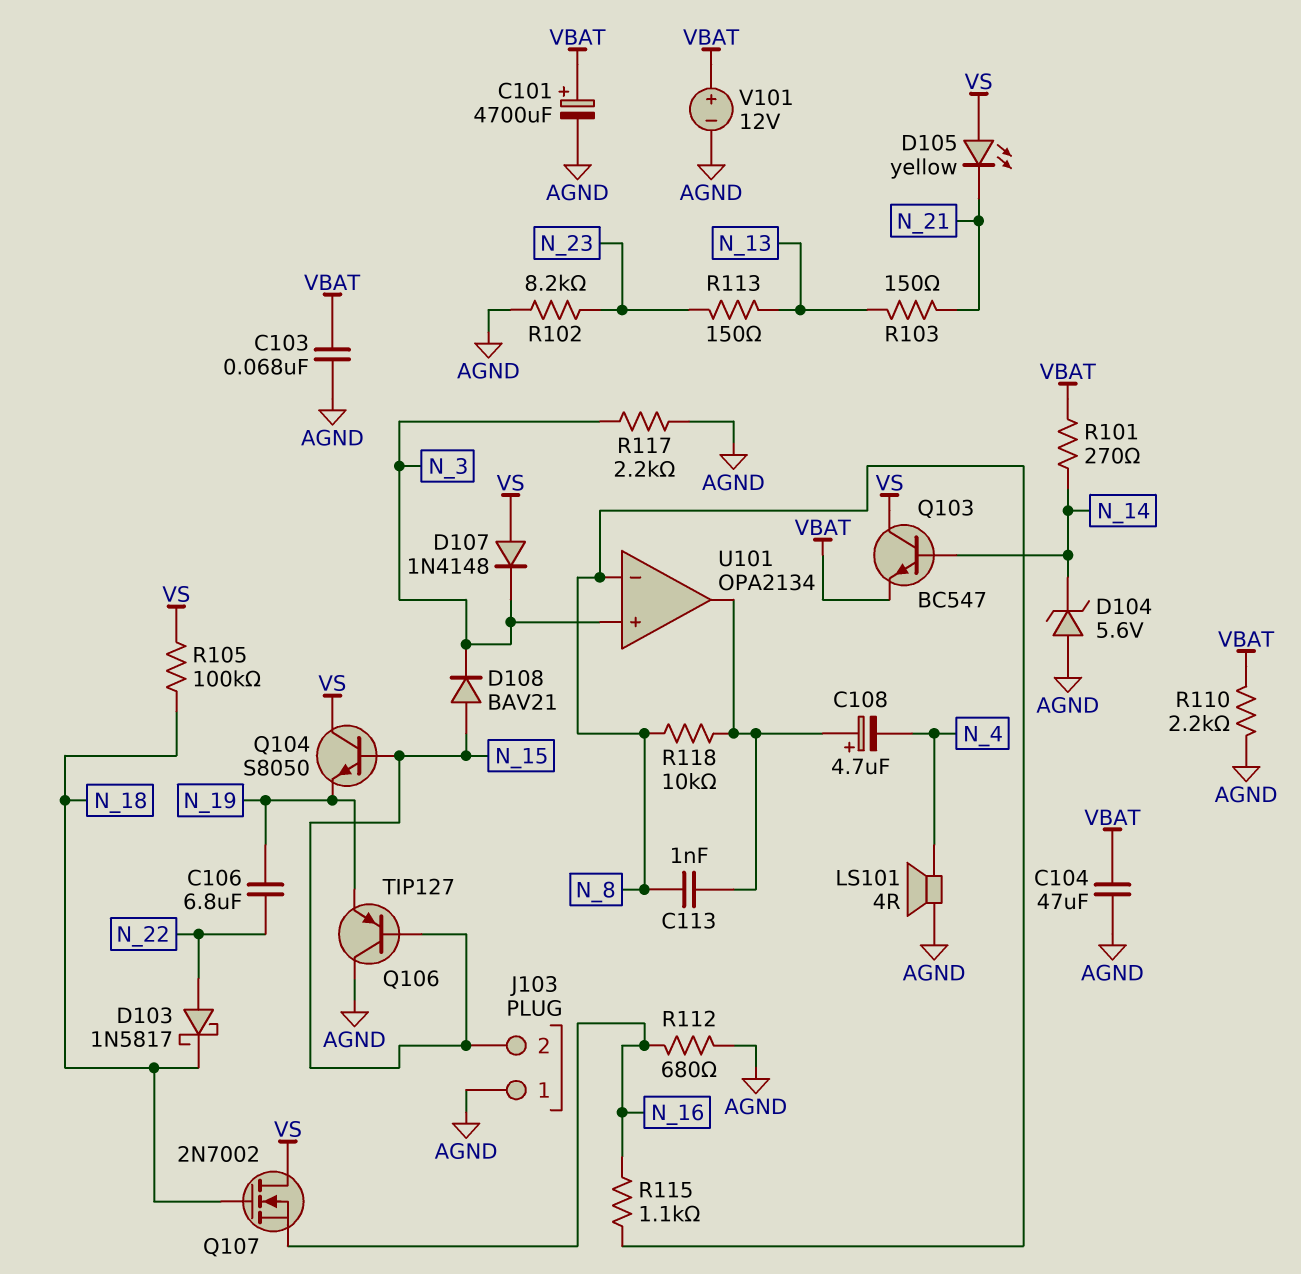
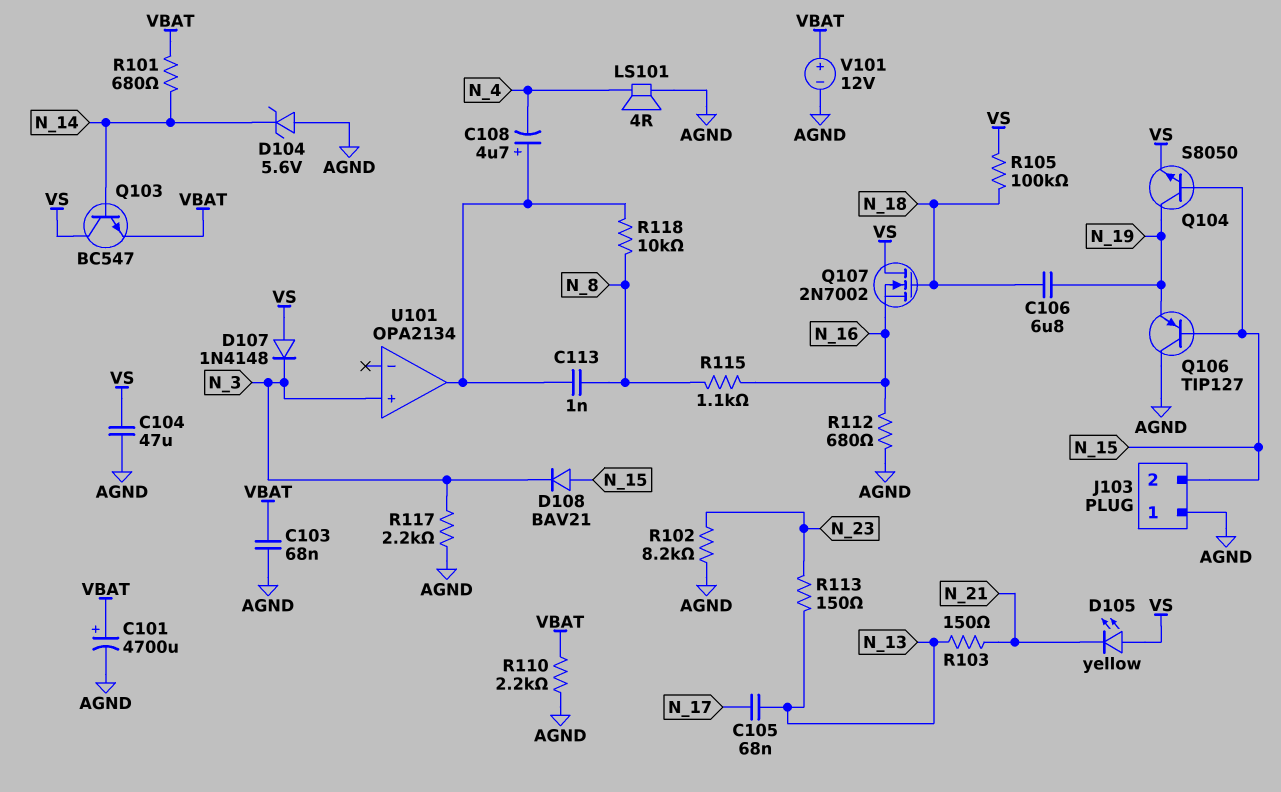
C104: 47uF (AGND, VBAT) -> 47uF (AGND, VS)
C105: none -> 68nF (N_13, N_17)
C106: 6.8uF (N_19, N_22) -> 6.8uF (N_18, N_19)
D103: schottky 1N5817 (A N_22, K N_18) -> none
Q104: NPN S8050 (B N_15, C VS, E N_19) -> NPN S8050 (B N_15, C N_19, E VS)
R101: 270 (N_14, VBAT) -> 680 (N_14, VBAT)
U101 pin in-: N_8 -> none

